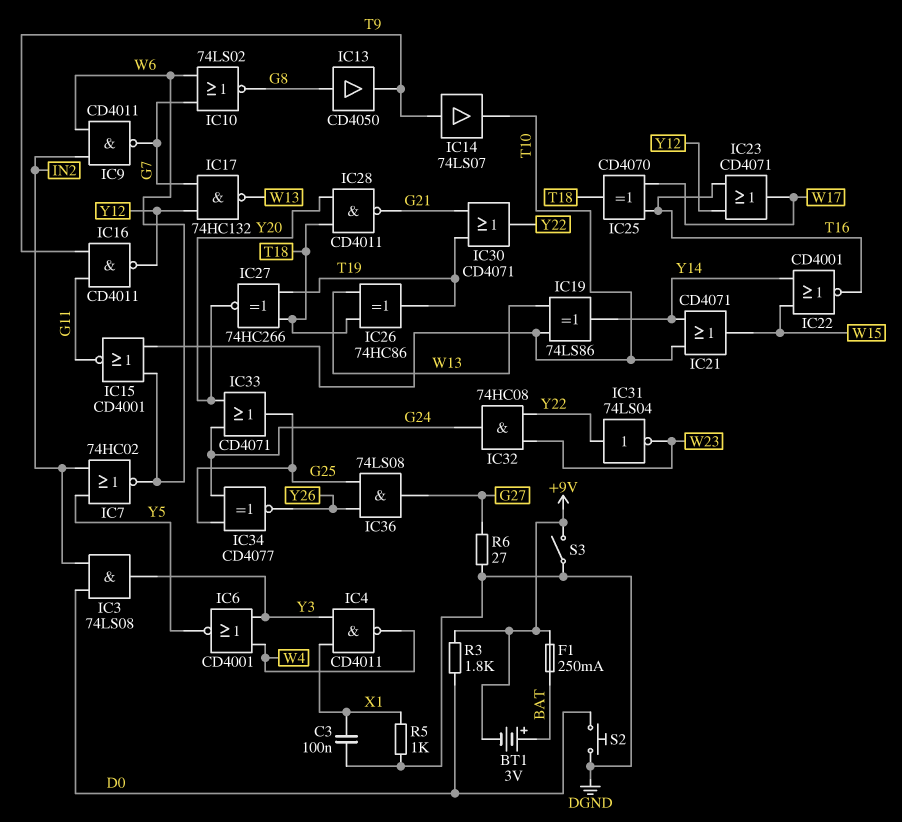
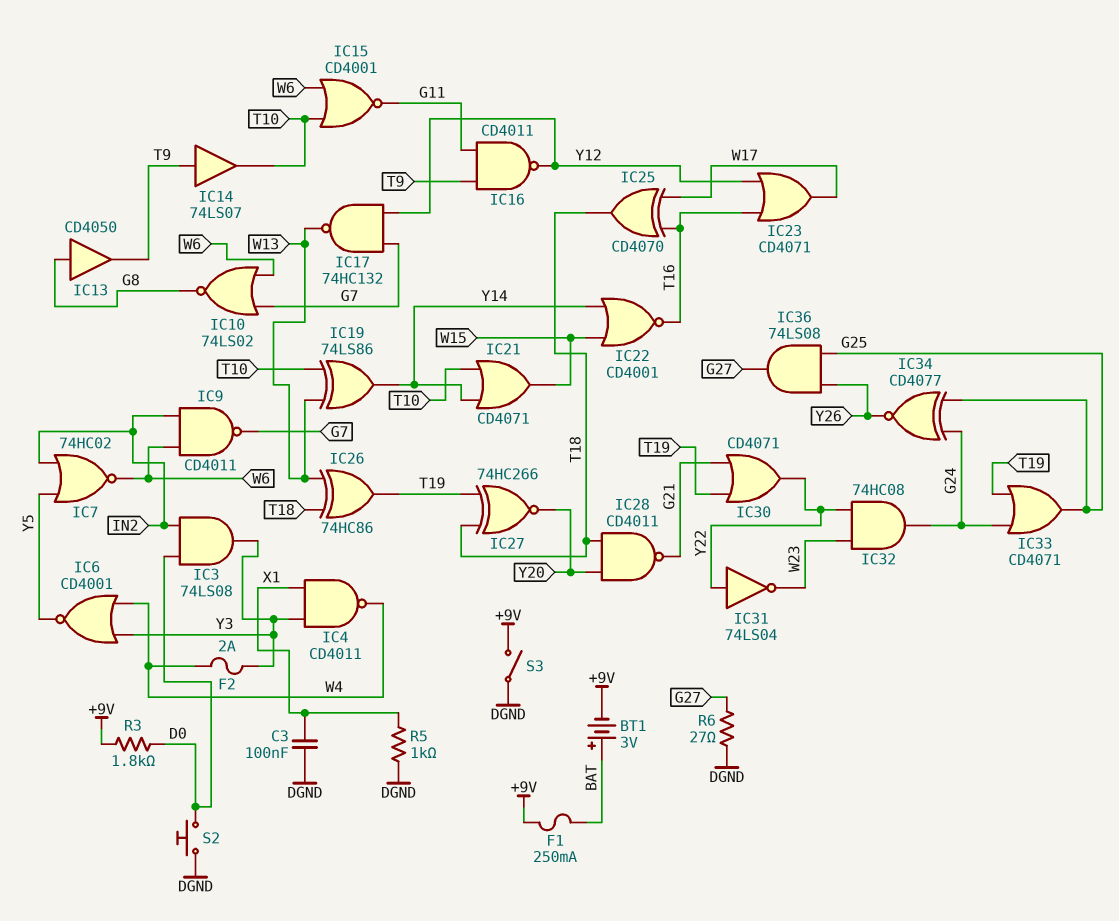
F2: none -> 2A (W4, Y3)
IC33: OR CD4071 (in G24, in Y20, out G25) -> OR CD4071 (in G24, in T19, out G25)

